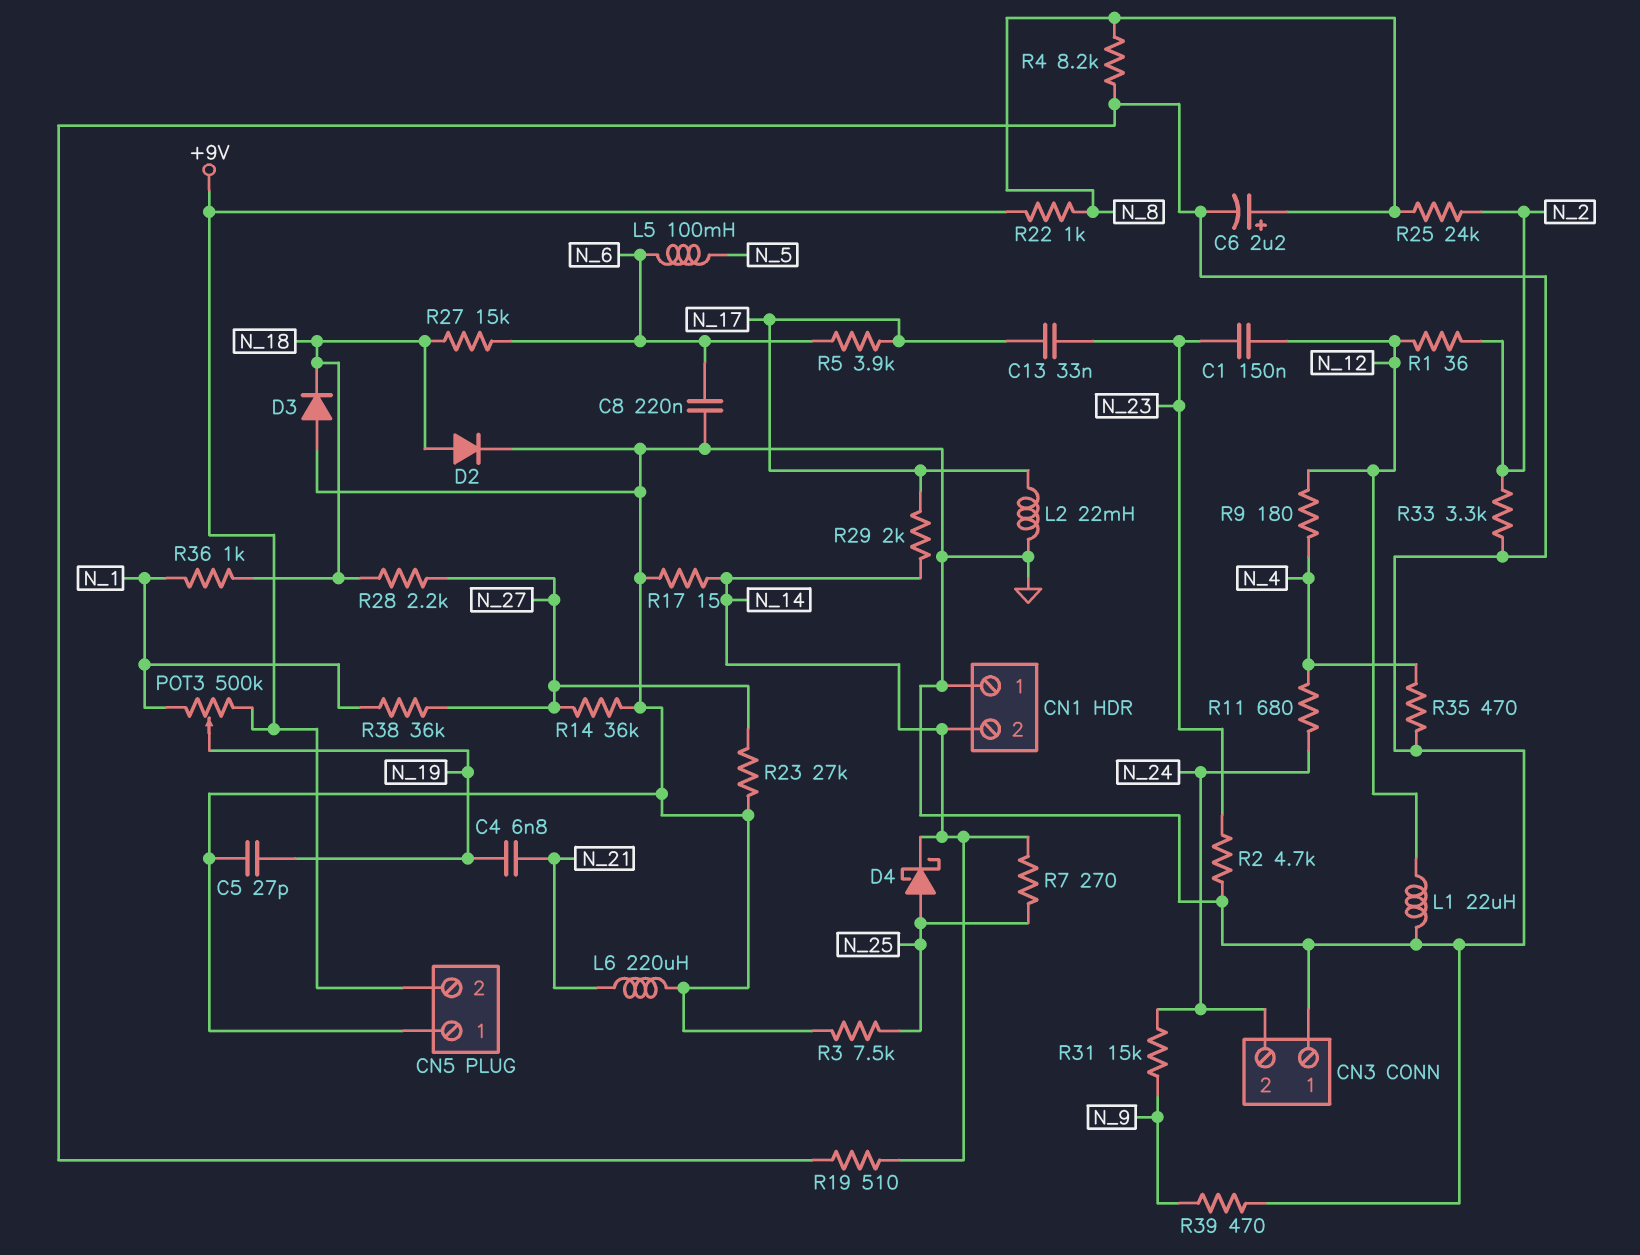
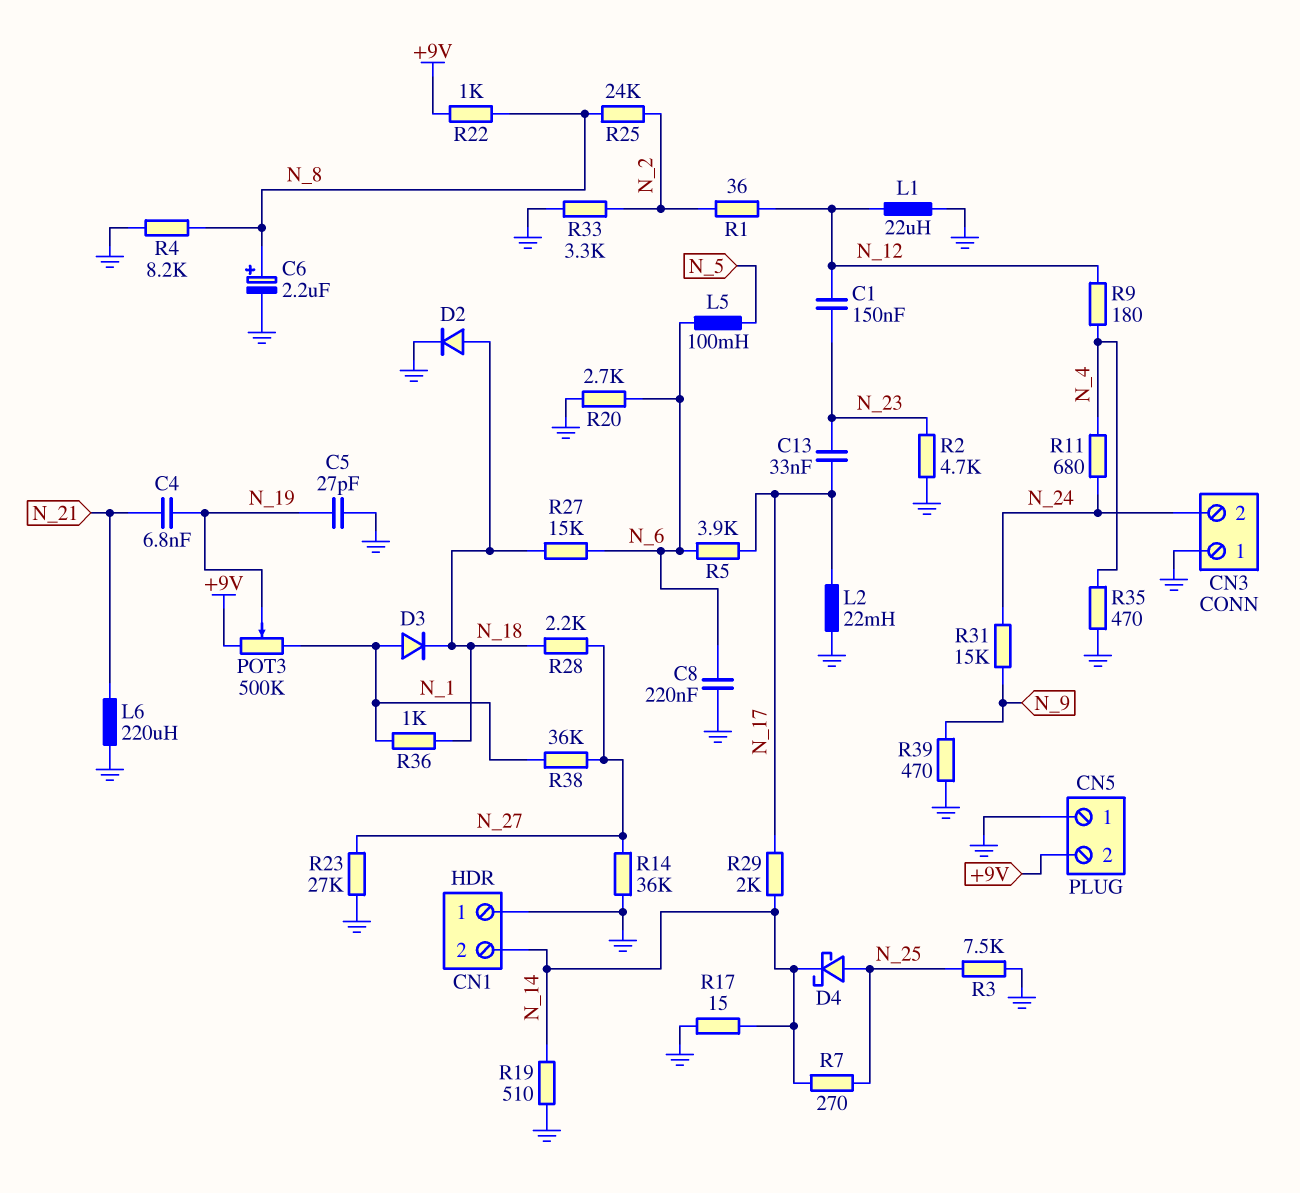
D3: diode (A GND, K N_18) -> diode (A N_1, K N_18)
R20: none -> 2.7k (GND, N_6)

